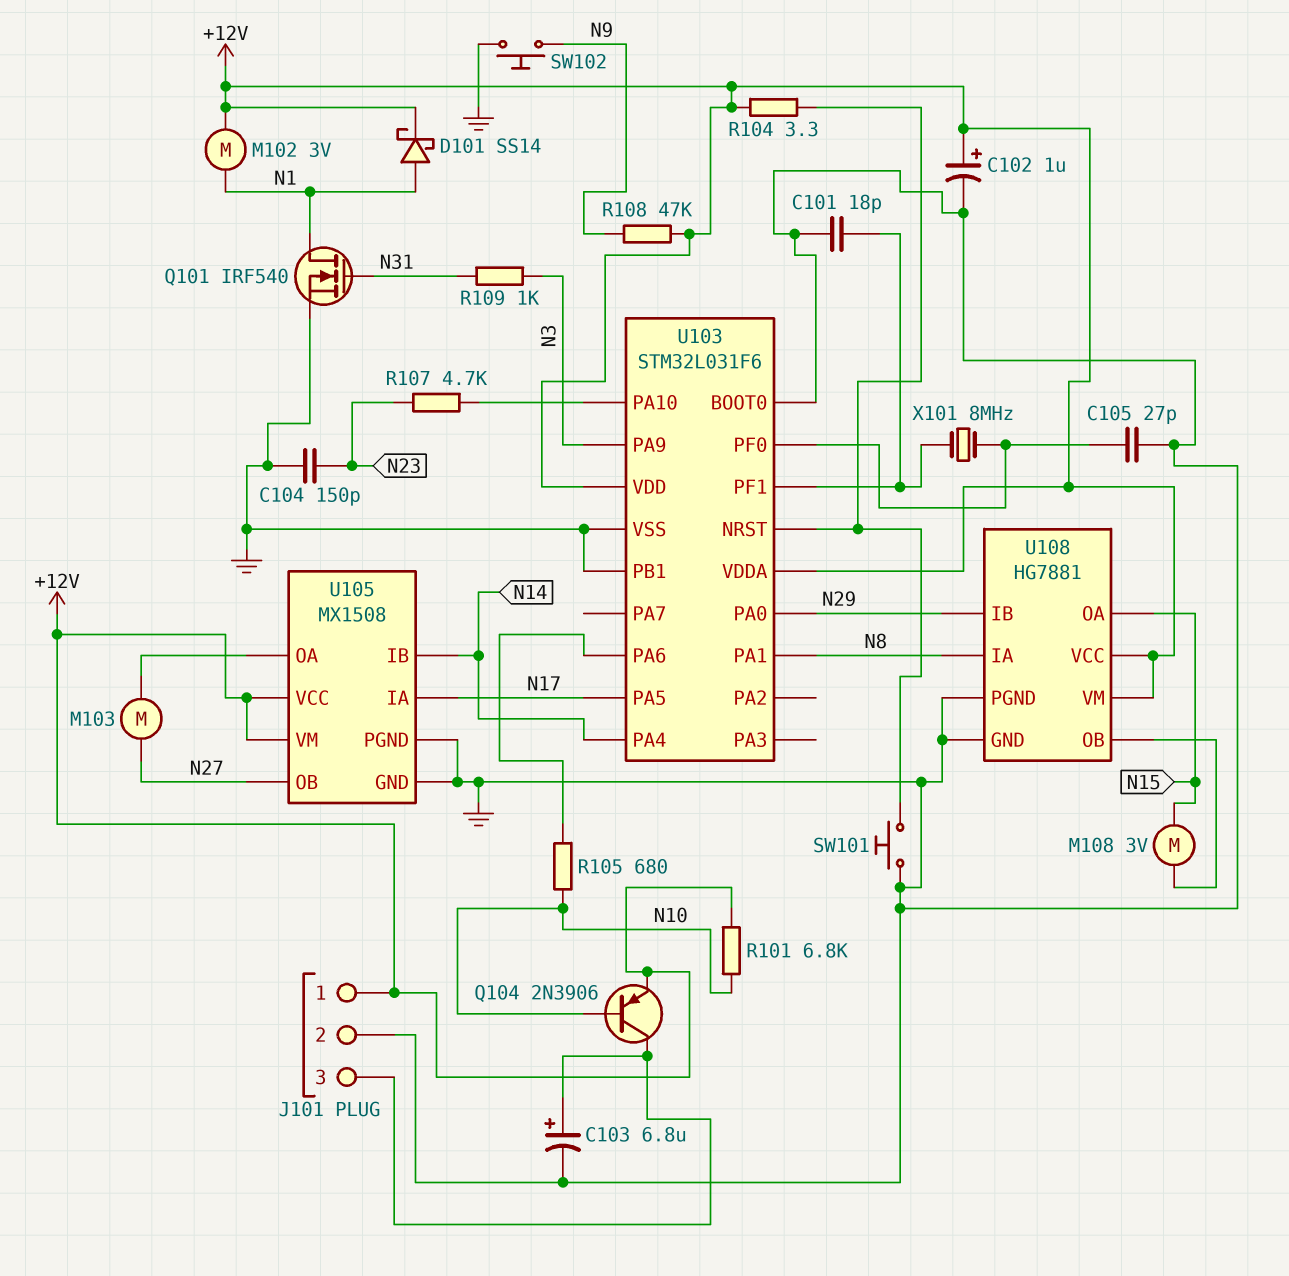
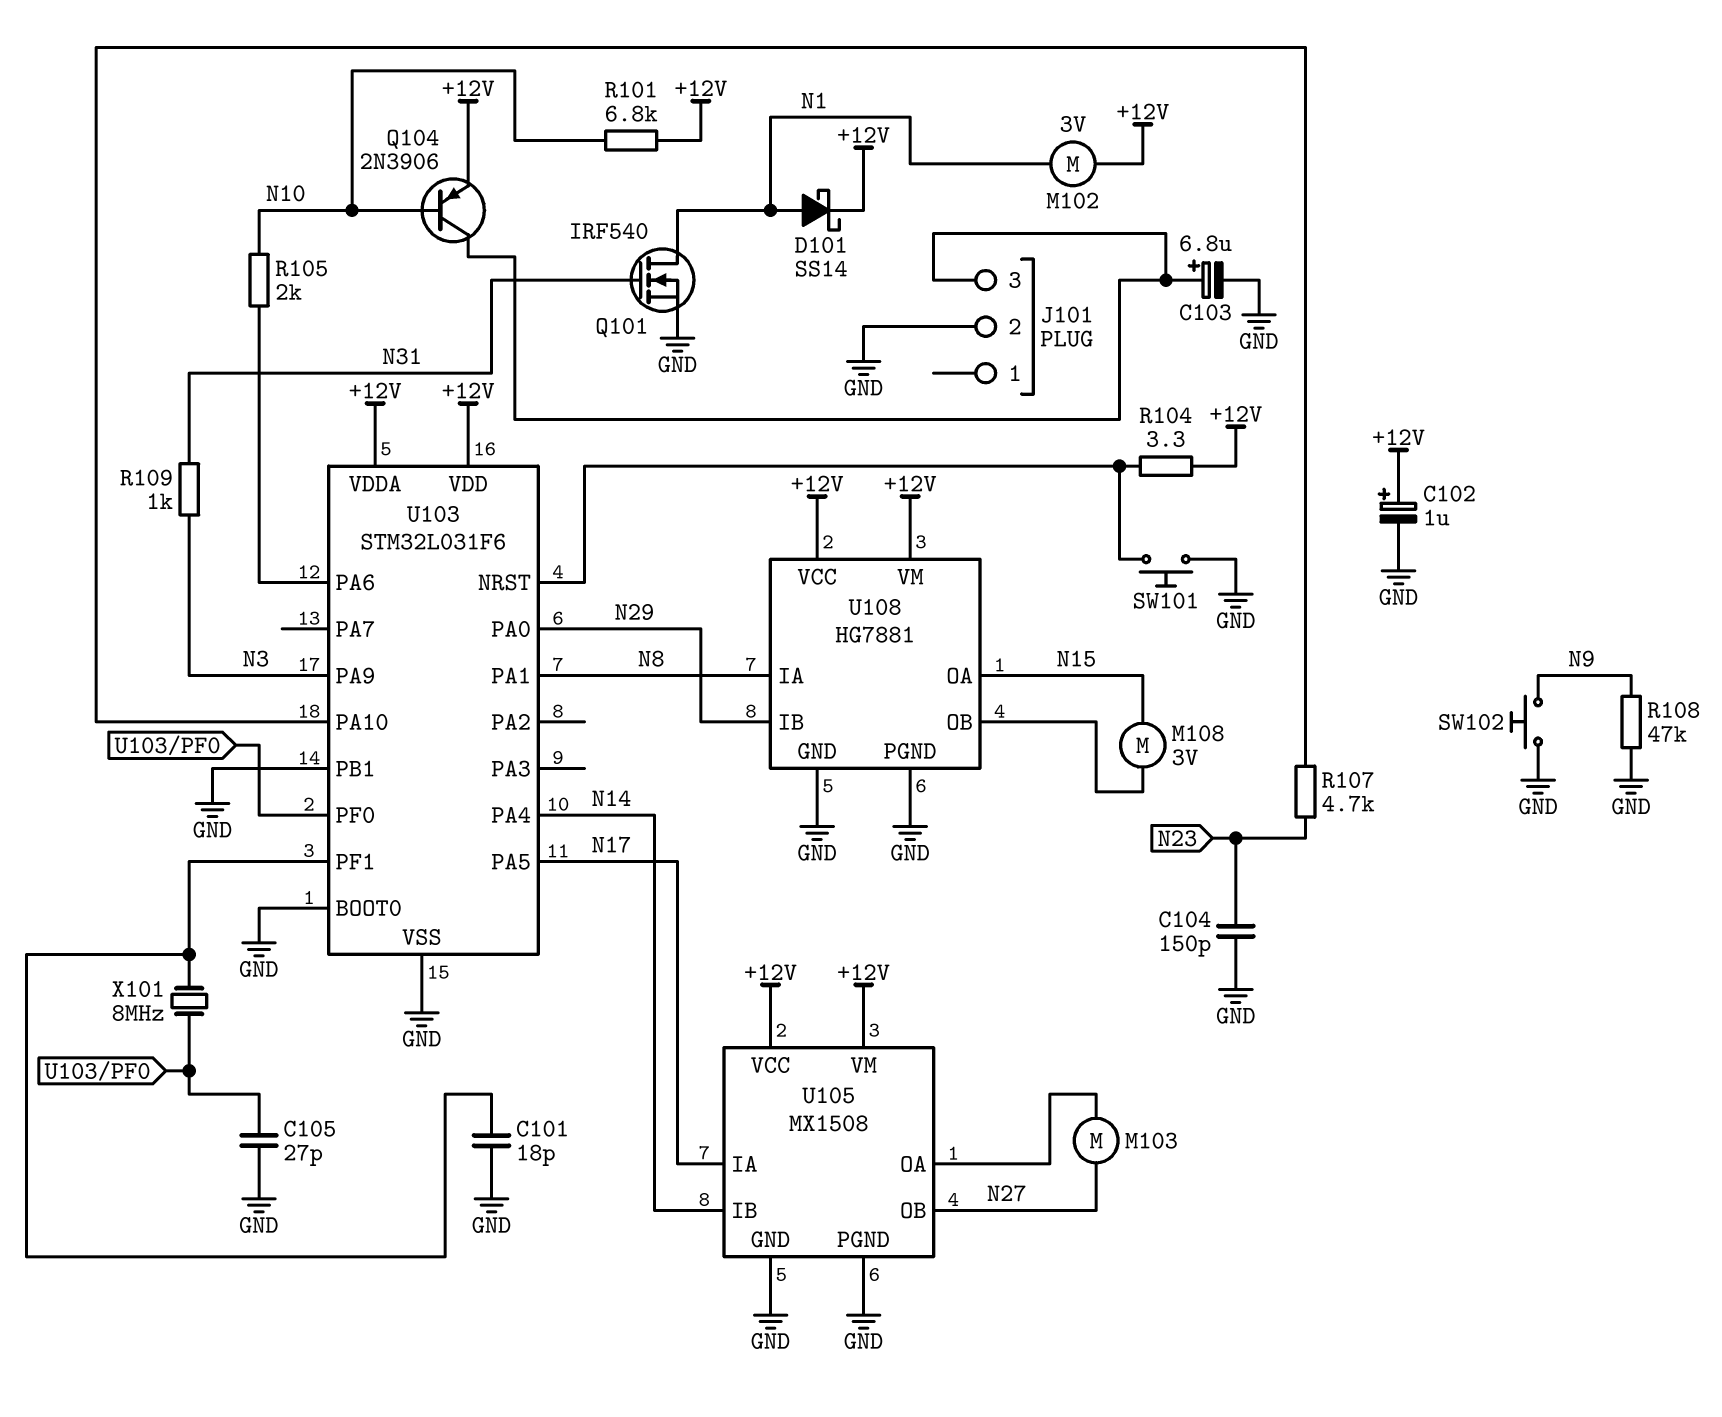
J101 pin 1: +12V -> none
R105: 680 (N10, U103/PA6) -> 2k (N10, U103/PA6)
R108: 47k (+12V, N9) -> 47k (GND, N9)

